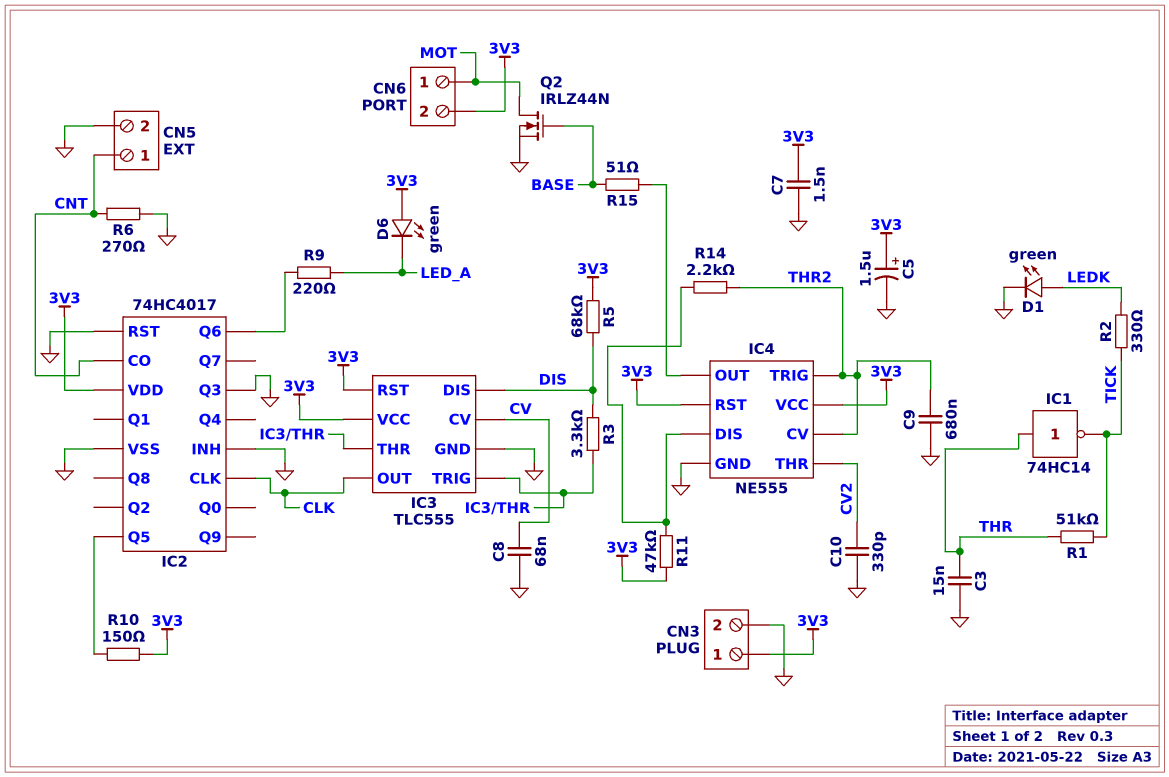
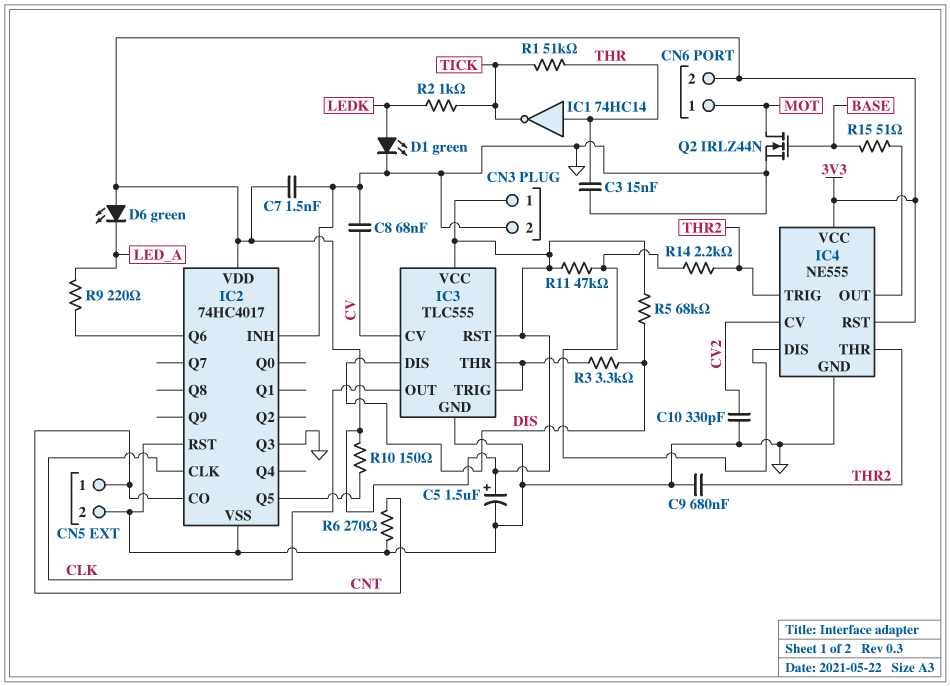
IC4 pin CV: THR2 -> CV2
IC4 pin THR: CV2 -> THR2
R2: 330 (LEDK, TICK) -> 1k (LEDK, TICK)

